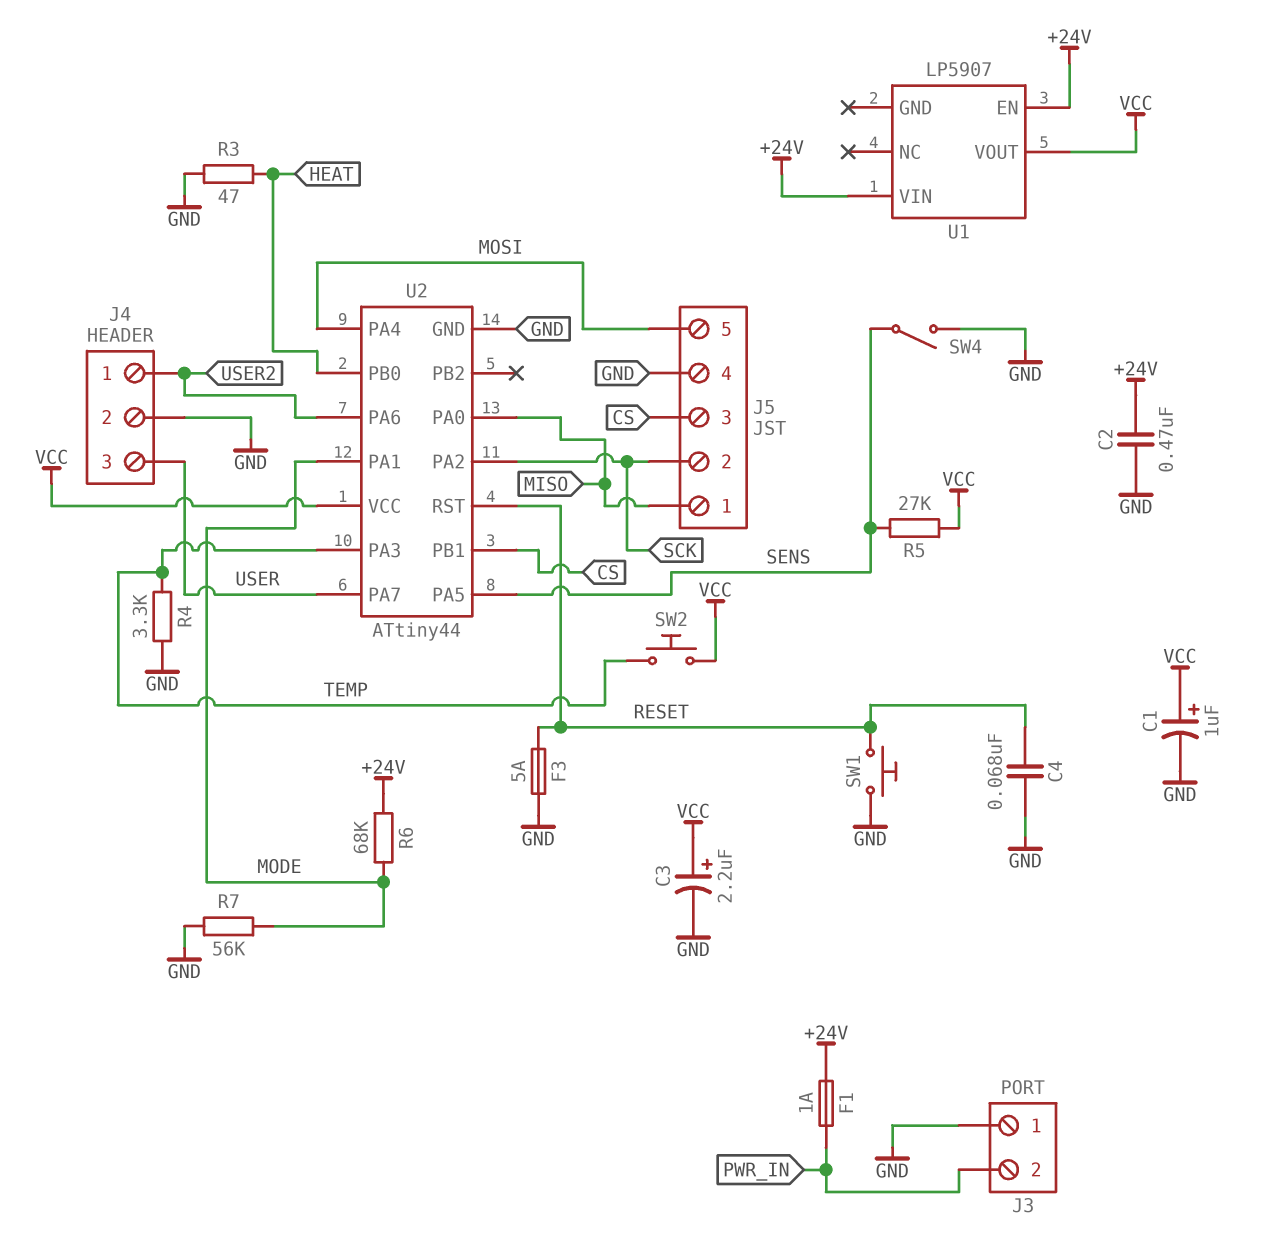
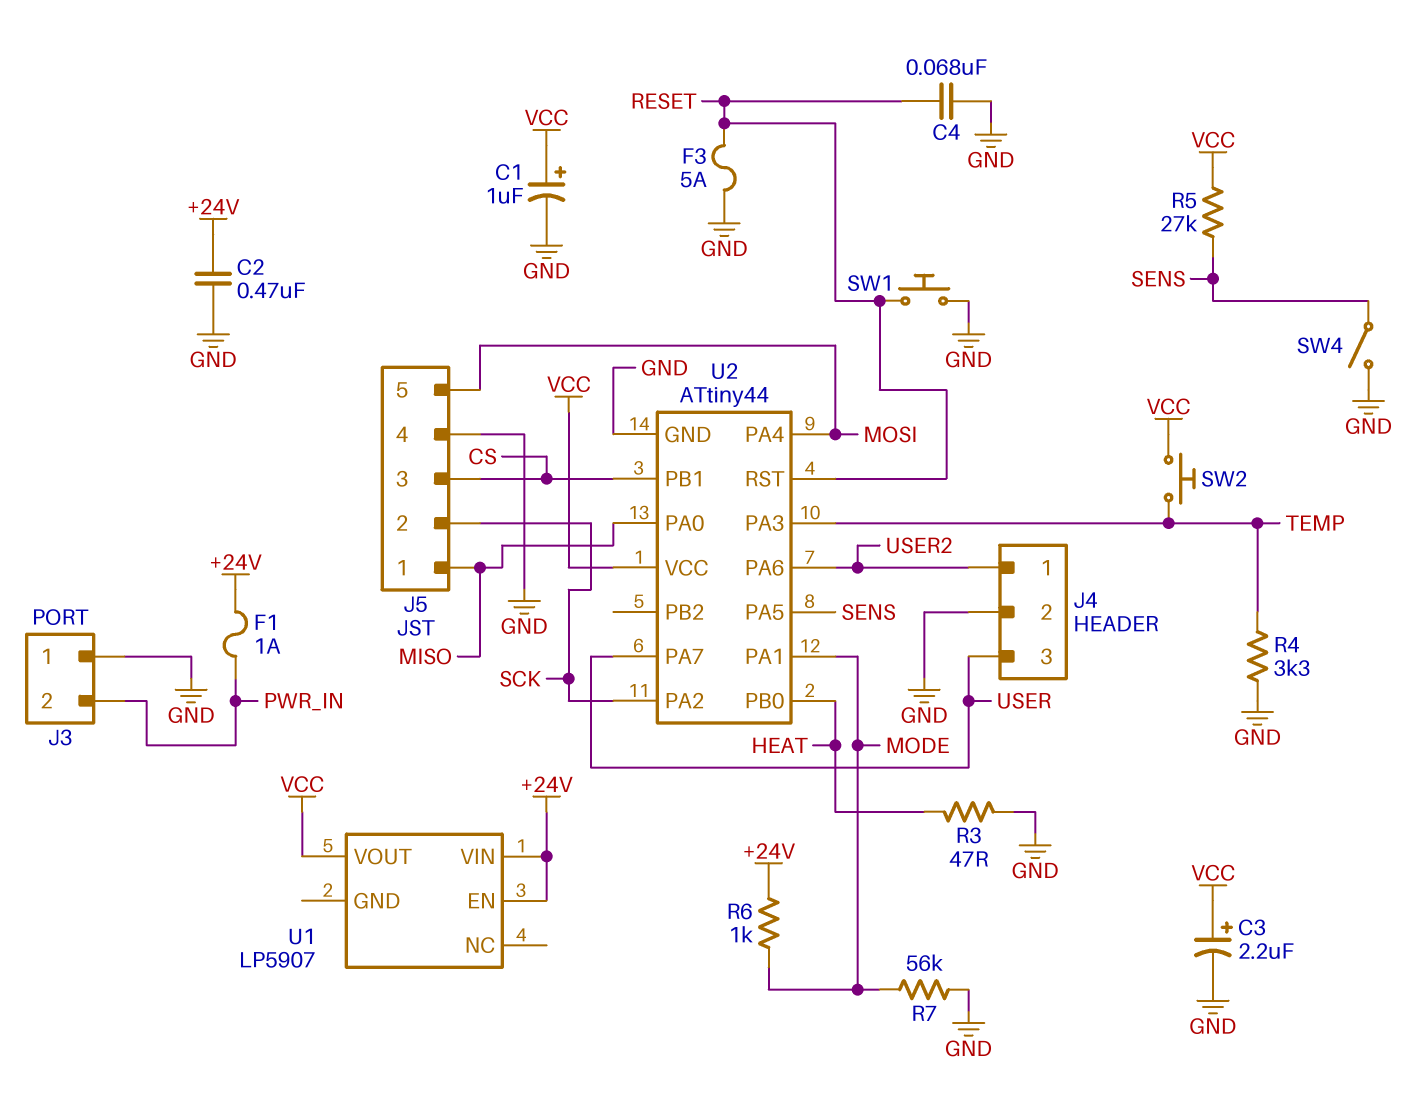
R6: 68k (+24V, MODE) -> 1k (+24V, MODE)

